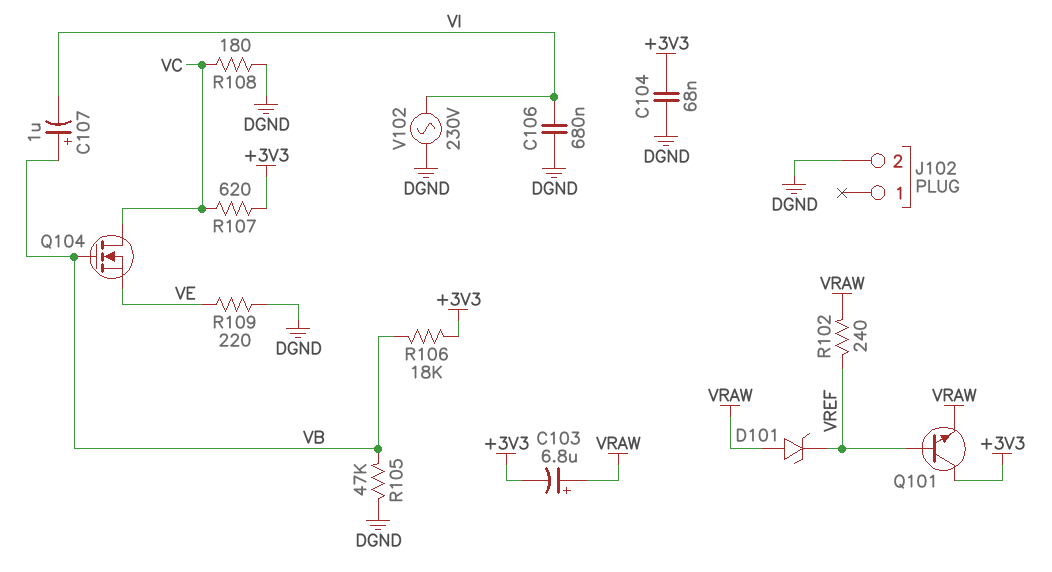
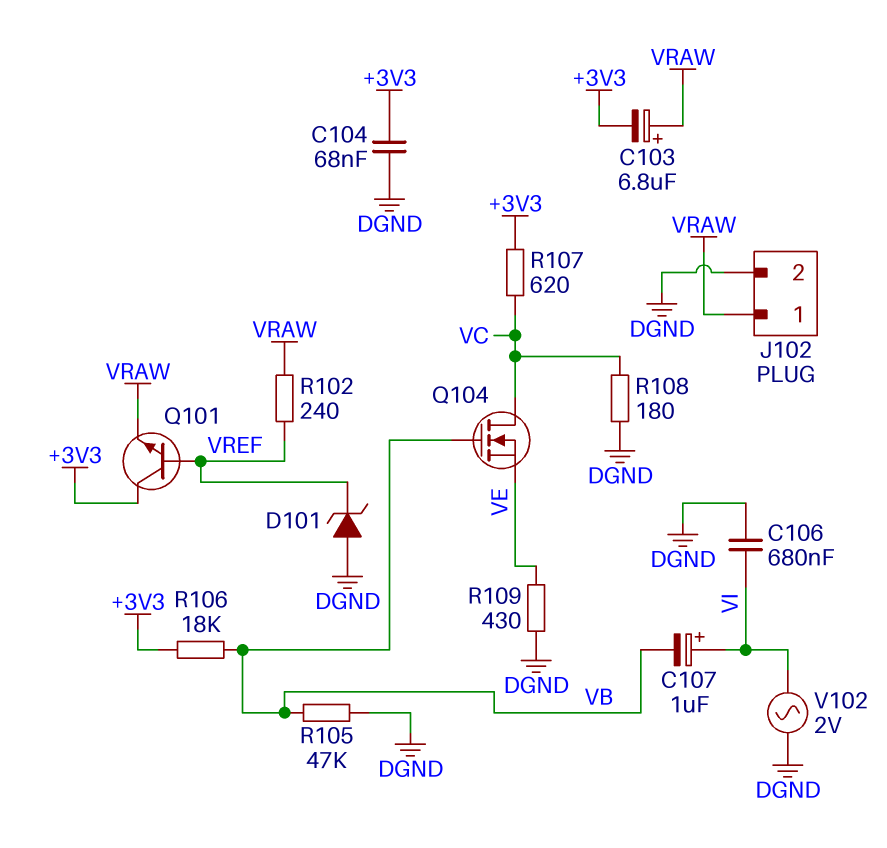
C107: 1uF (plus VB, minus VI) -> 1uF (plus VI, minus VB)
D101: zener (A VRAW, K VREF) -> zener (A DGND, K VREF)
J102 pin 1: none -> VRAW
R109: 220 (DGND, VE) -> 430 (DGND, VE)
V102: AC 230V (DGND, VI) -> AC 2V (DGND, VI)

